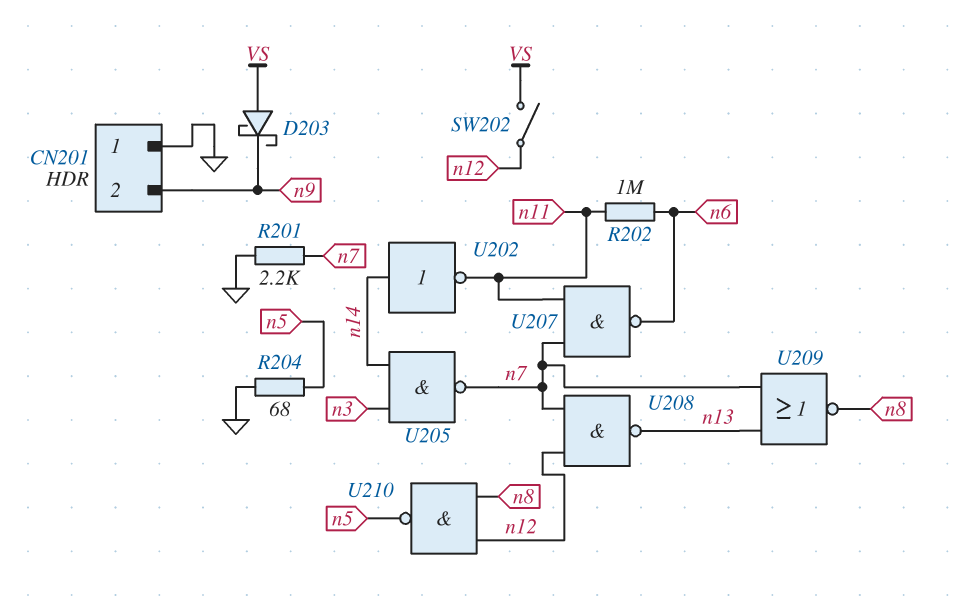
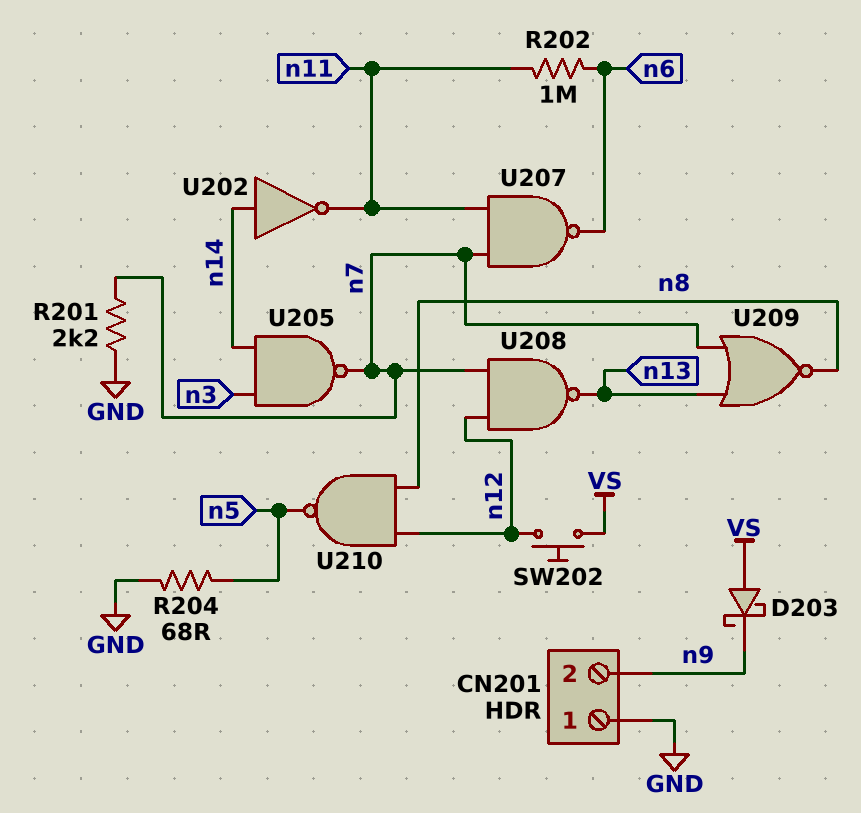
SW202: switch (VS, n12) -> button (VS, n12)

